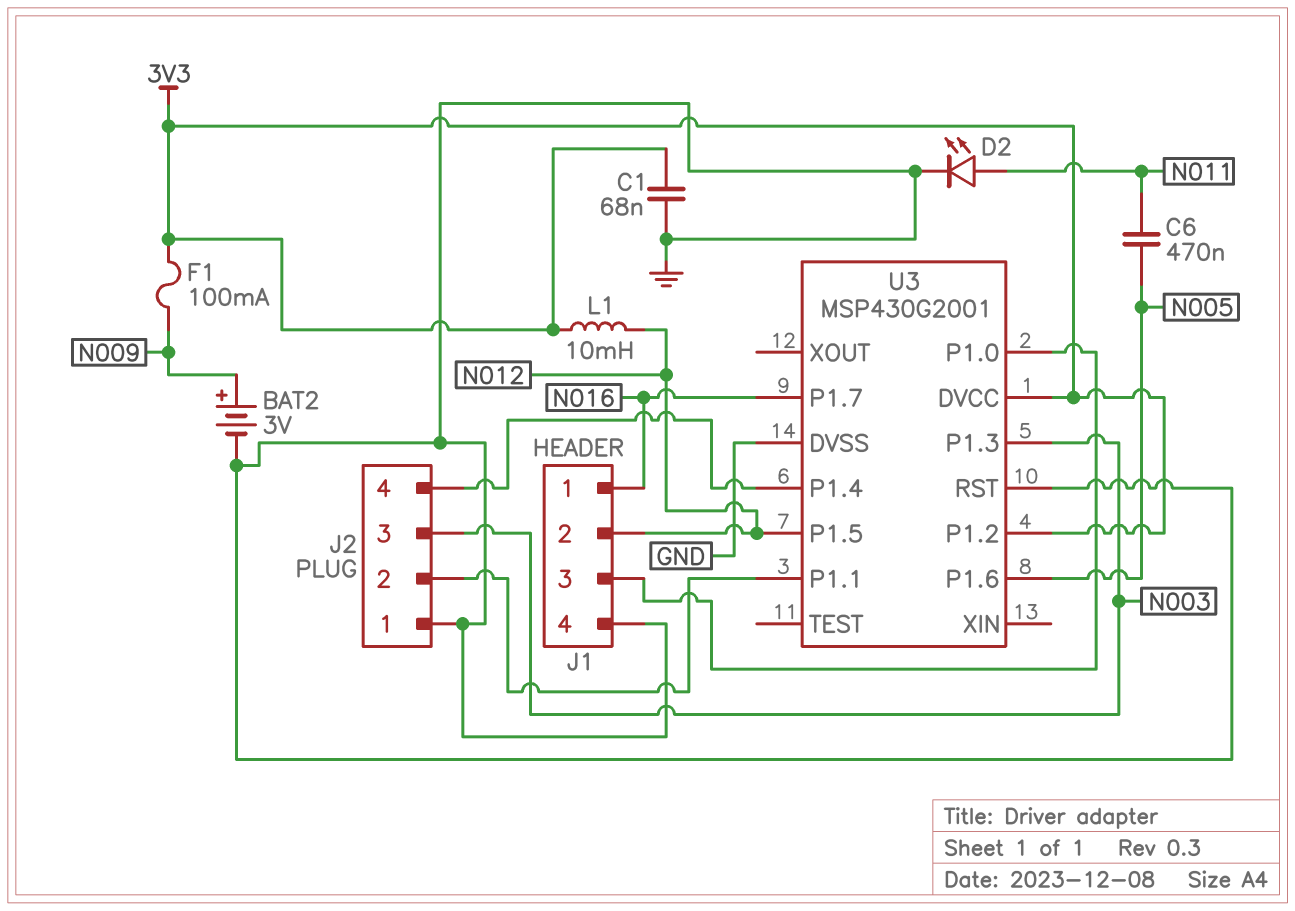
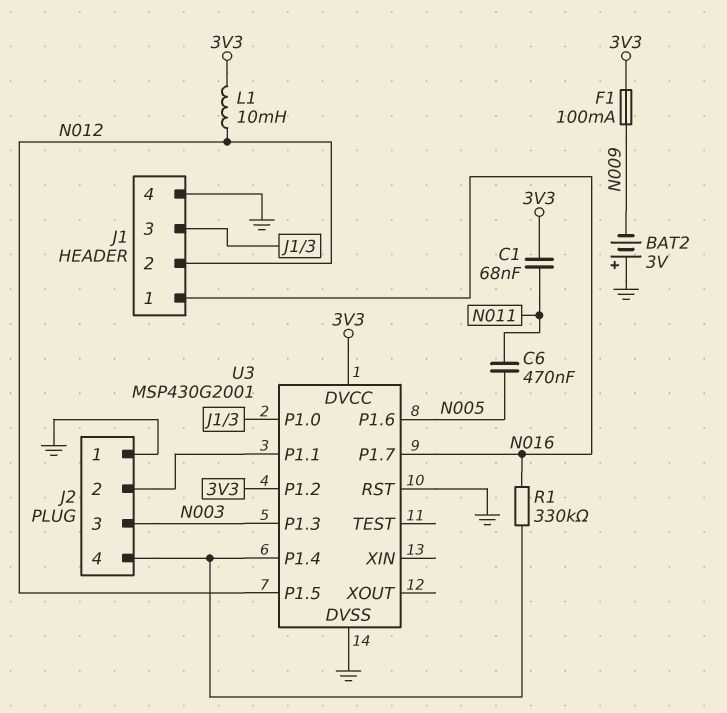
BAT2: 3V (plus N009, minus GND) -> 3V (plus GND, minus N009)
C1: 68nF (3V3, GND) -> 68nF (3V3, N011)
D2: LED (A N011, K GND) -> none
R1: none -> 330k (J2/4, N016)

